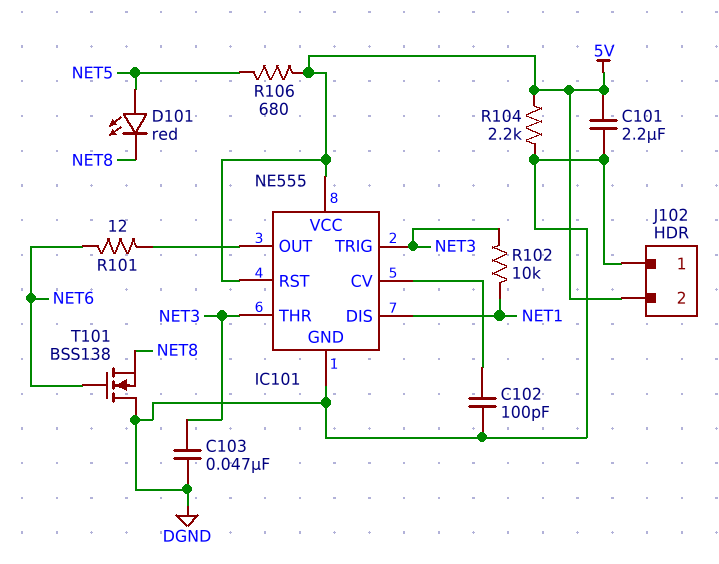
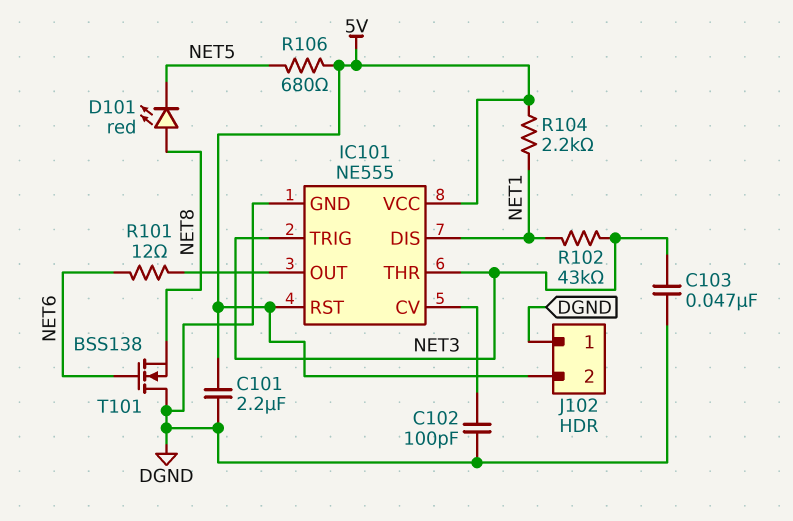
D101: LED red (A NET5, K NET8) -> LED red (A NET8, K NET5)
R102: 10k (NET1, NET3) -> 43k (NET1, NET3)
R104: 2.2k (5V, DGND) -> 2.2k (5V, NET1)

